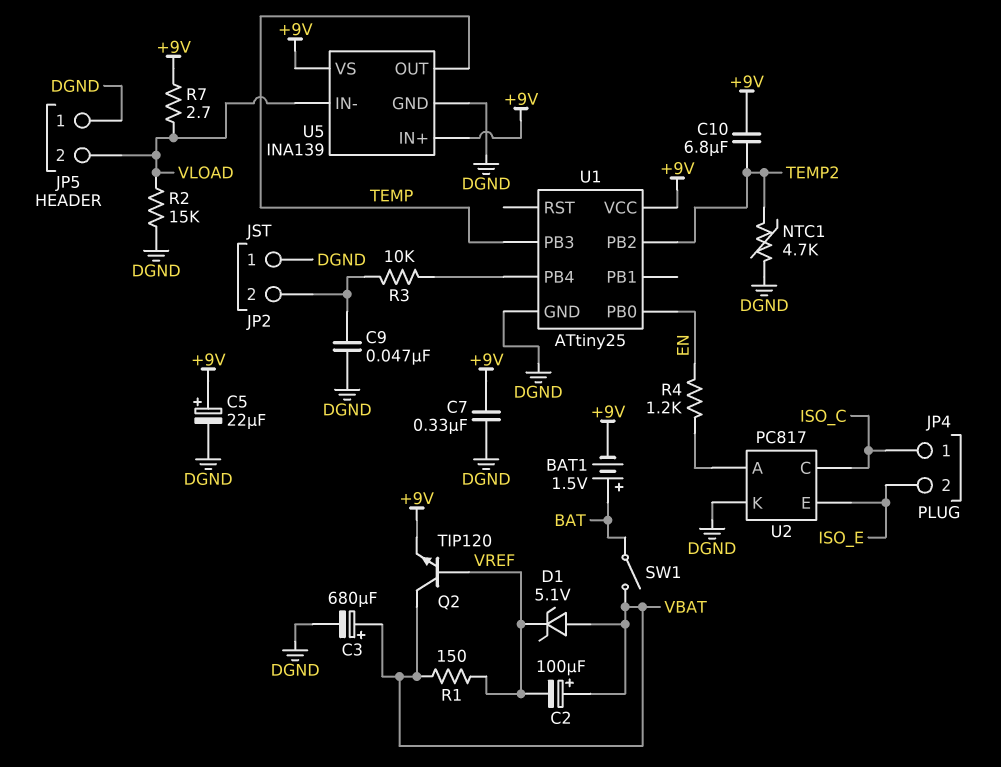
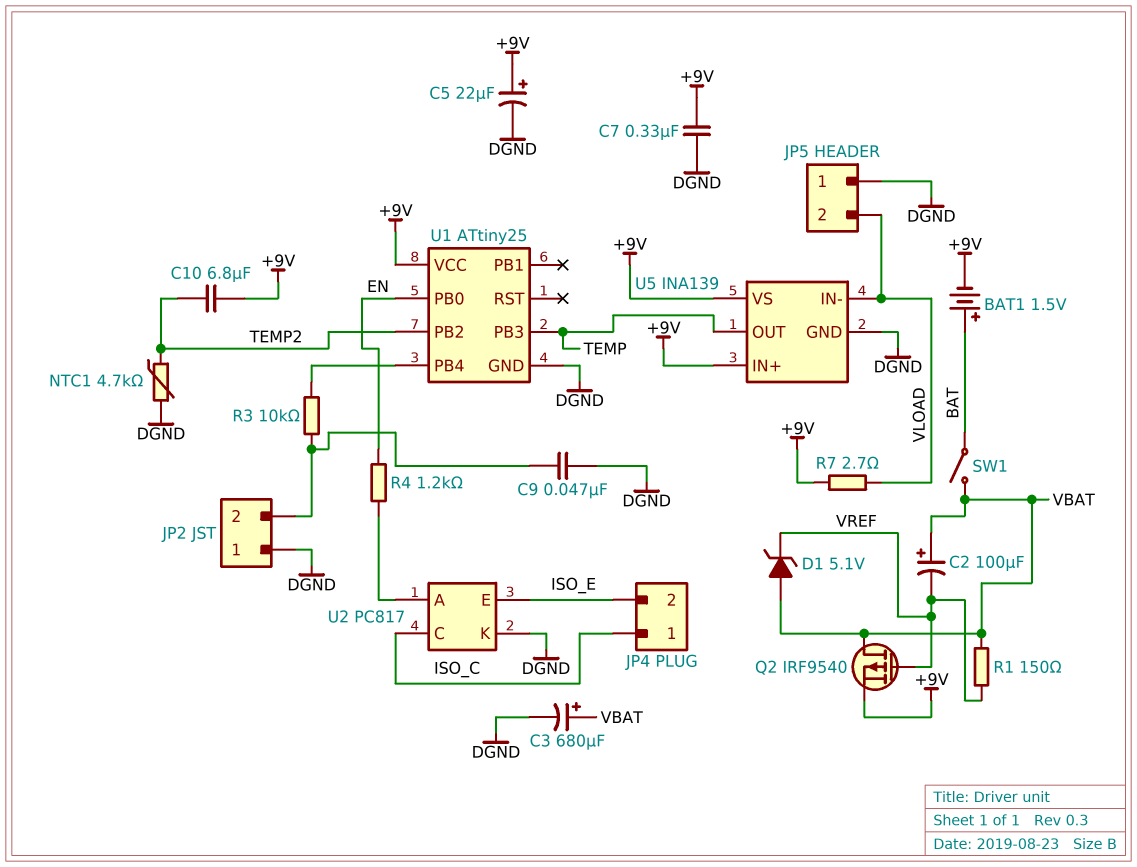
Q2: NPN TIP120 (B VREF, C VBAT, E +9V) -> PMOS IRF9540 (G VREF, D VBAT, S +9V)
R2: 15k (DGND, VLOAD) -> none

